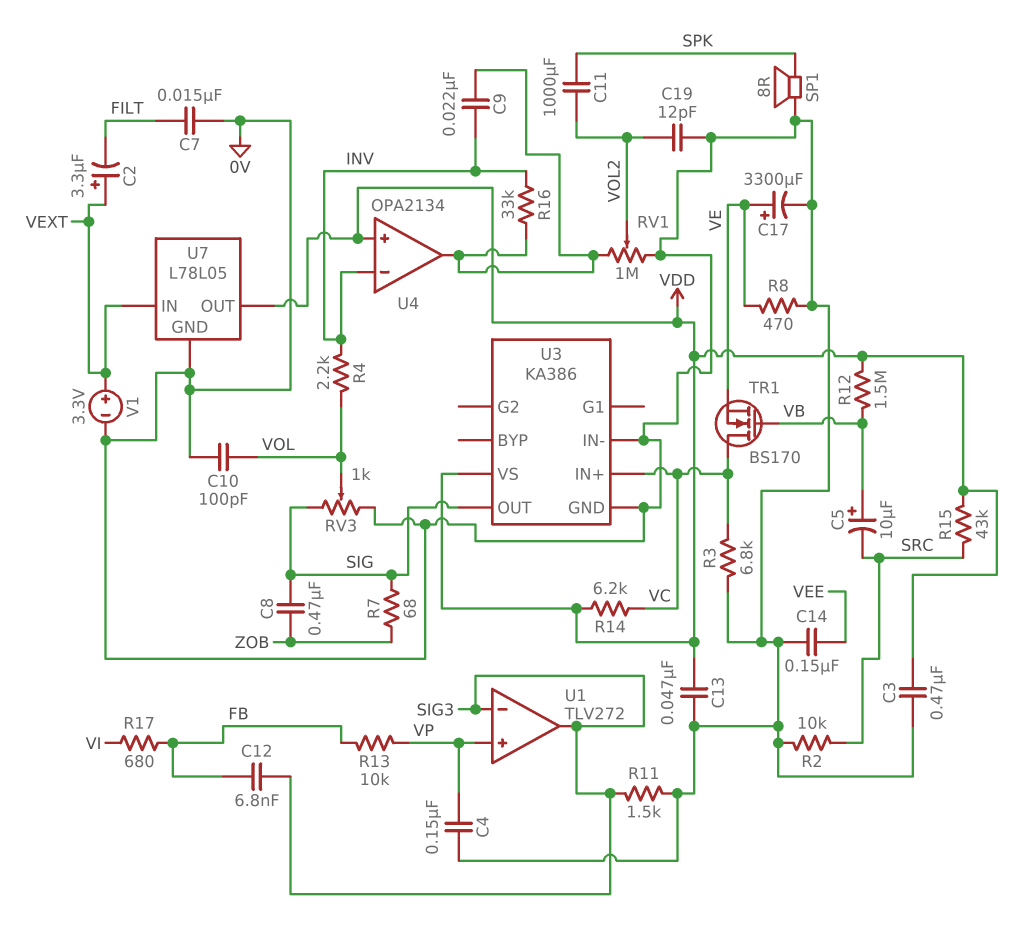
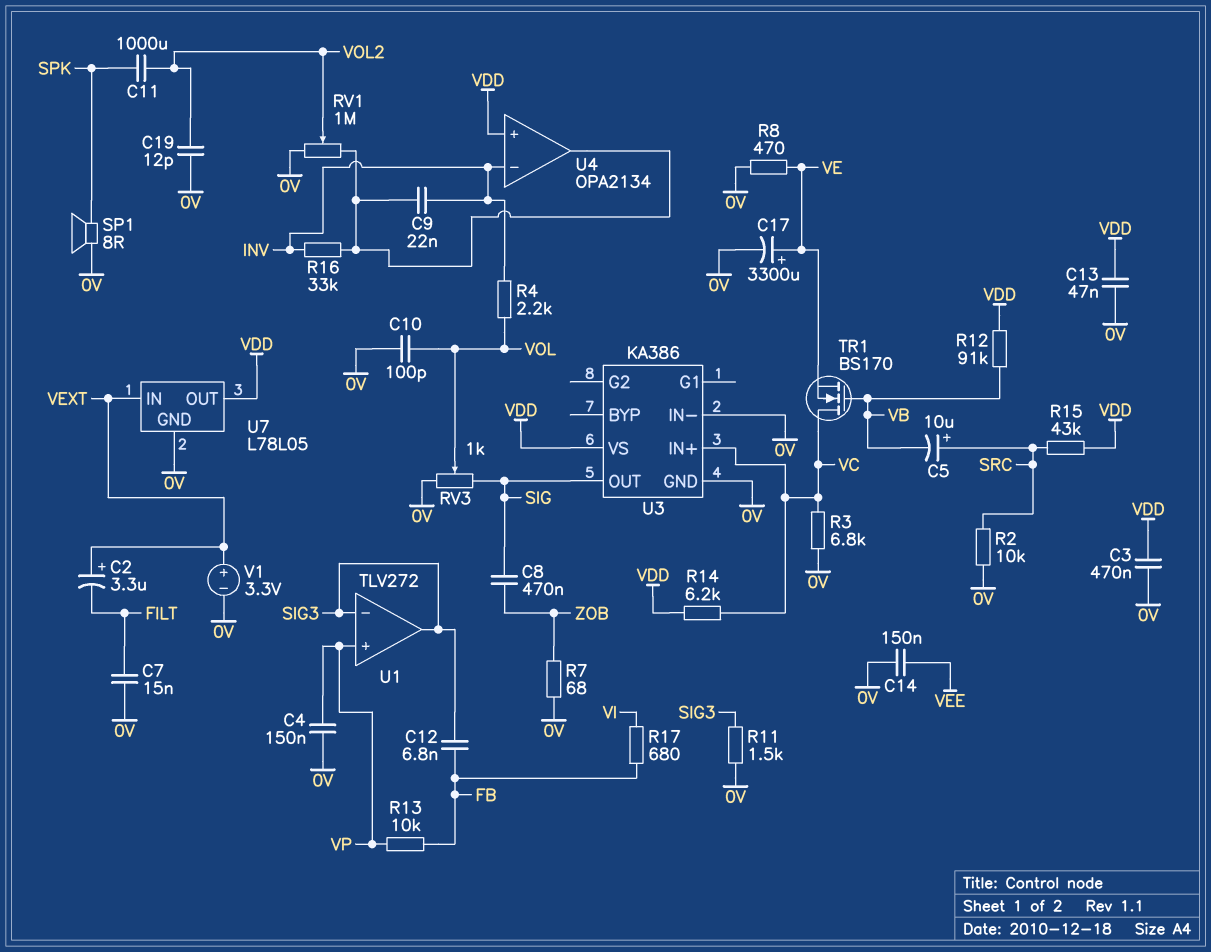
C5: 10uF (plus VB, minus SRC) -> 10uF (plus SRC, minus VB)
R7: 68 (SIG, ZOB) -> 68 (0V, ZOB)
R12: 1.5M (VB, VDD) -> 91k (VB, VDD)

